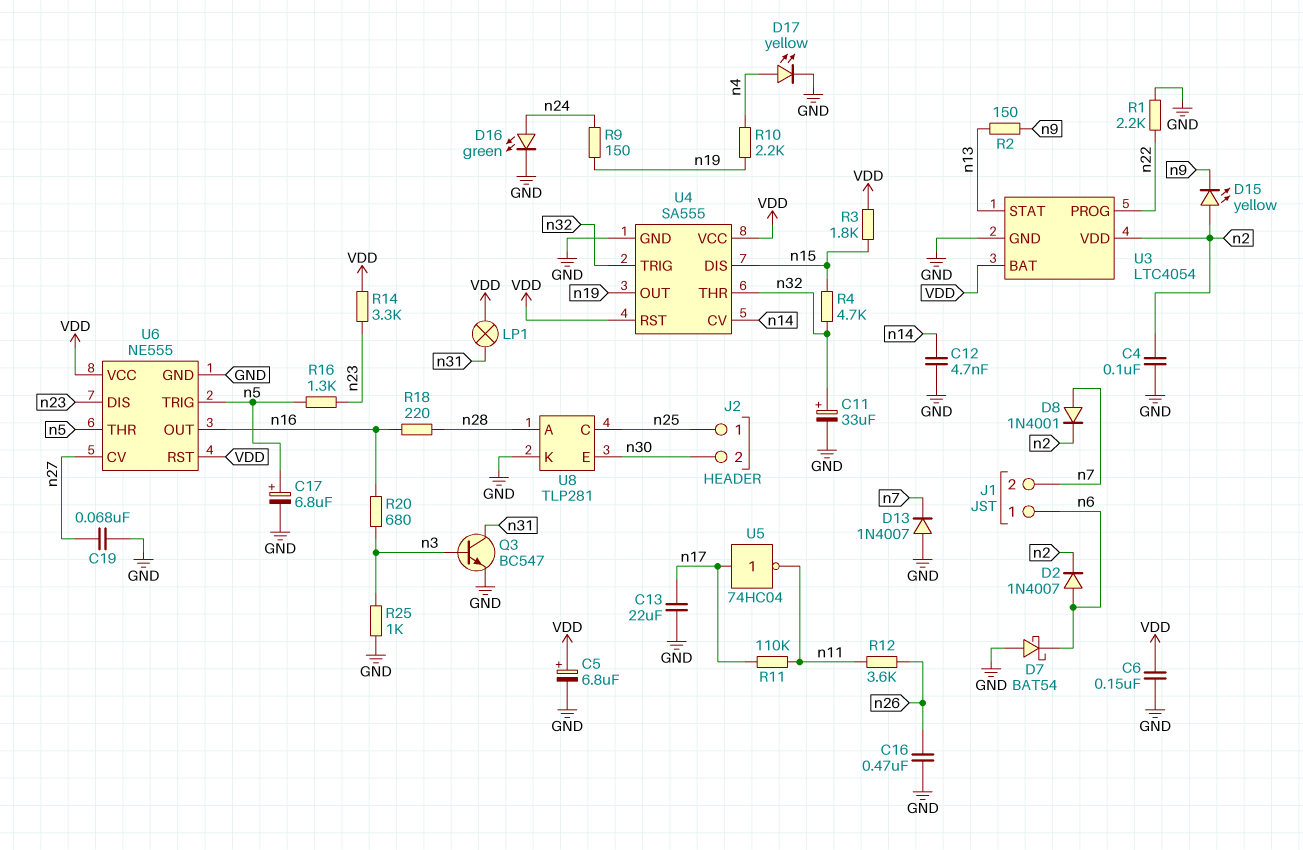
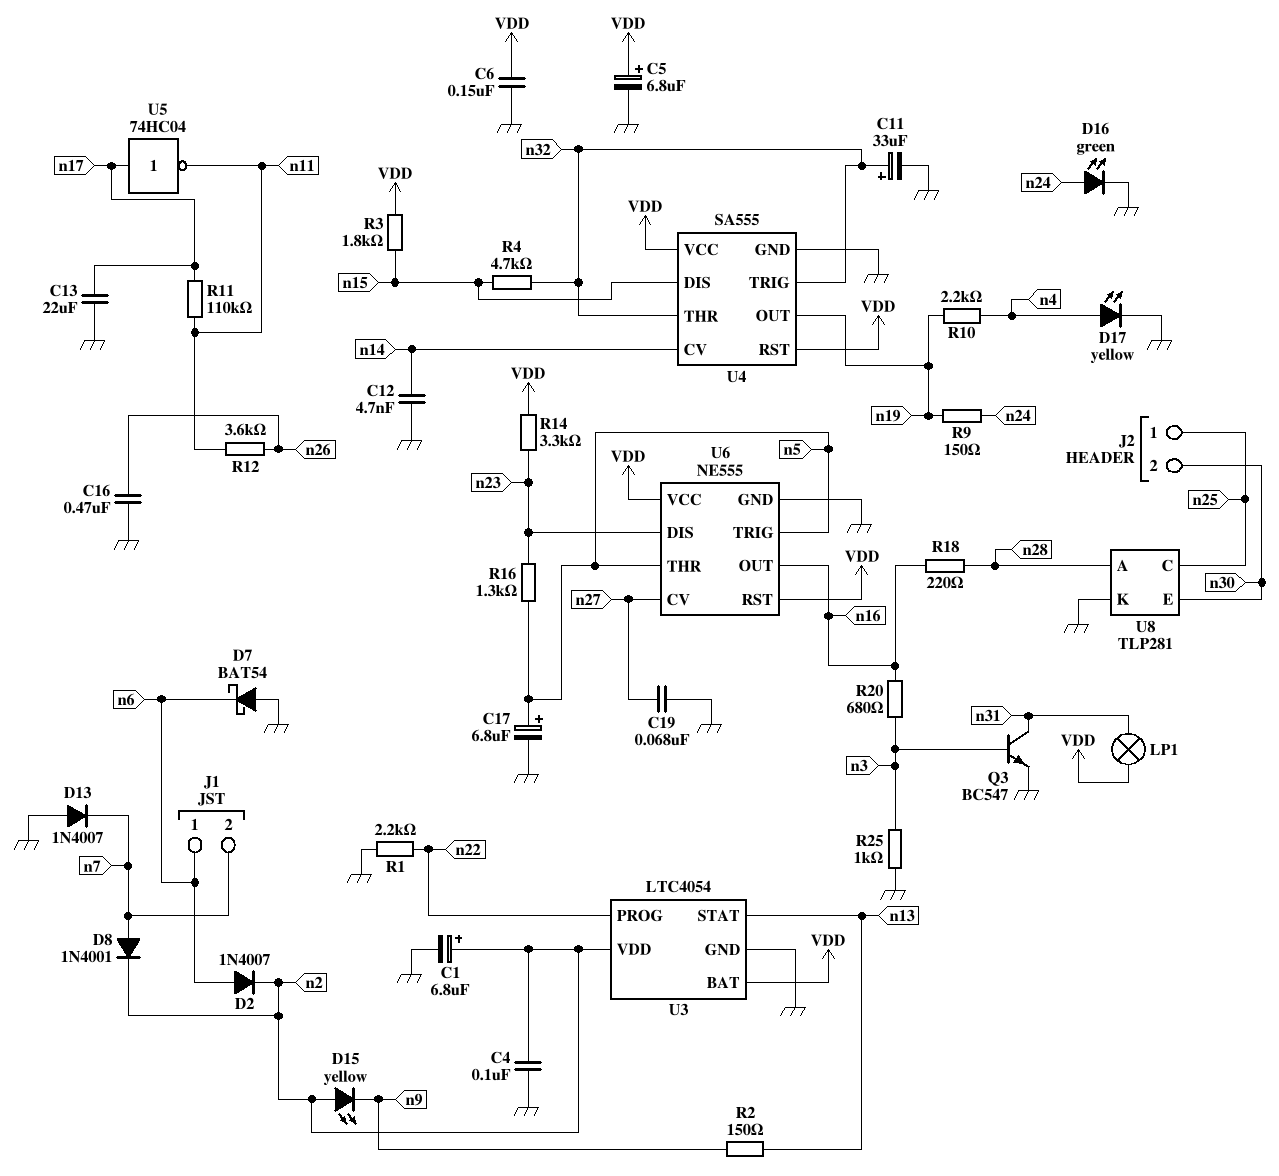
C1: none -> 6.8uF (plus n2, minus GND)

